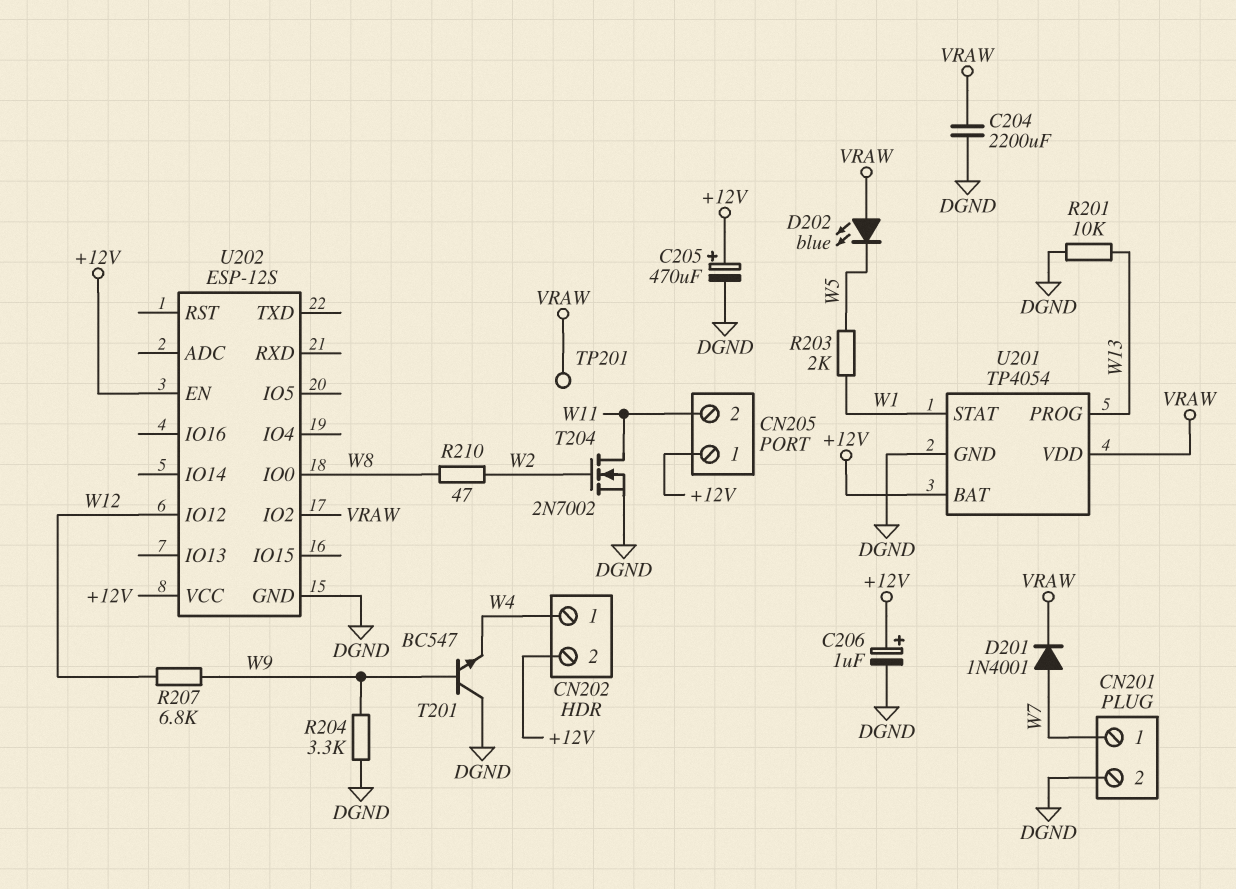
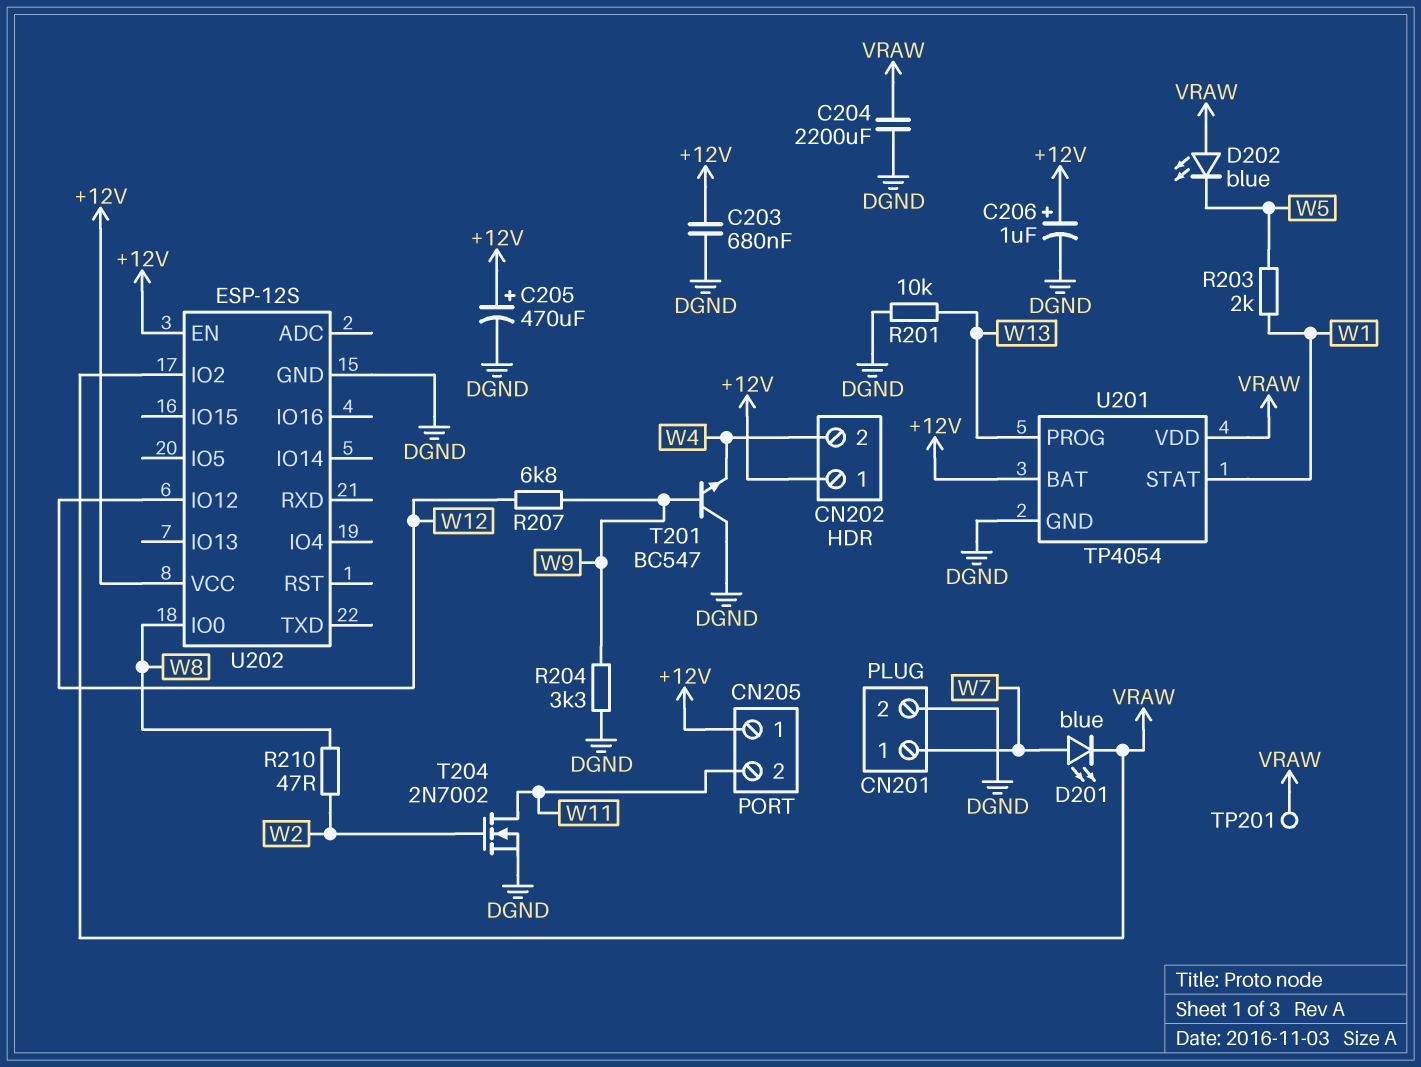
C203: none -> 680nF (+12V, DGND)
CN202 pin 1: W4 -> +12V
CN202 pin 2: +12V -> W4
D201: diode 1N4001 (A W7, K VRAW) -> LED blue (A W7, K VRAW)

